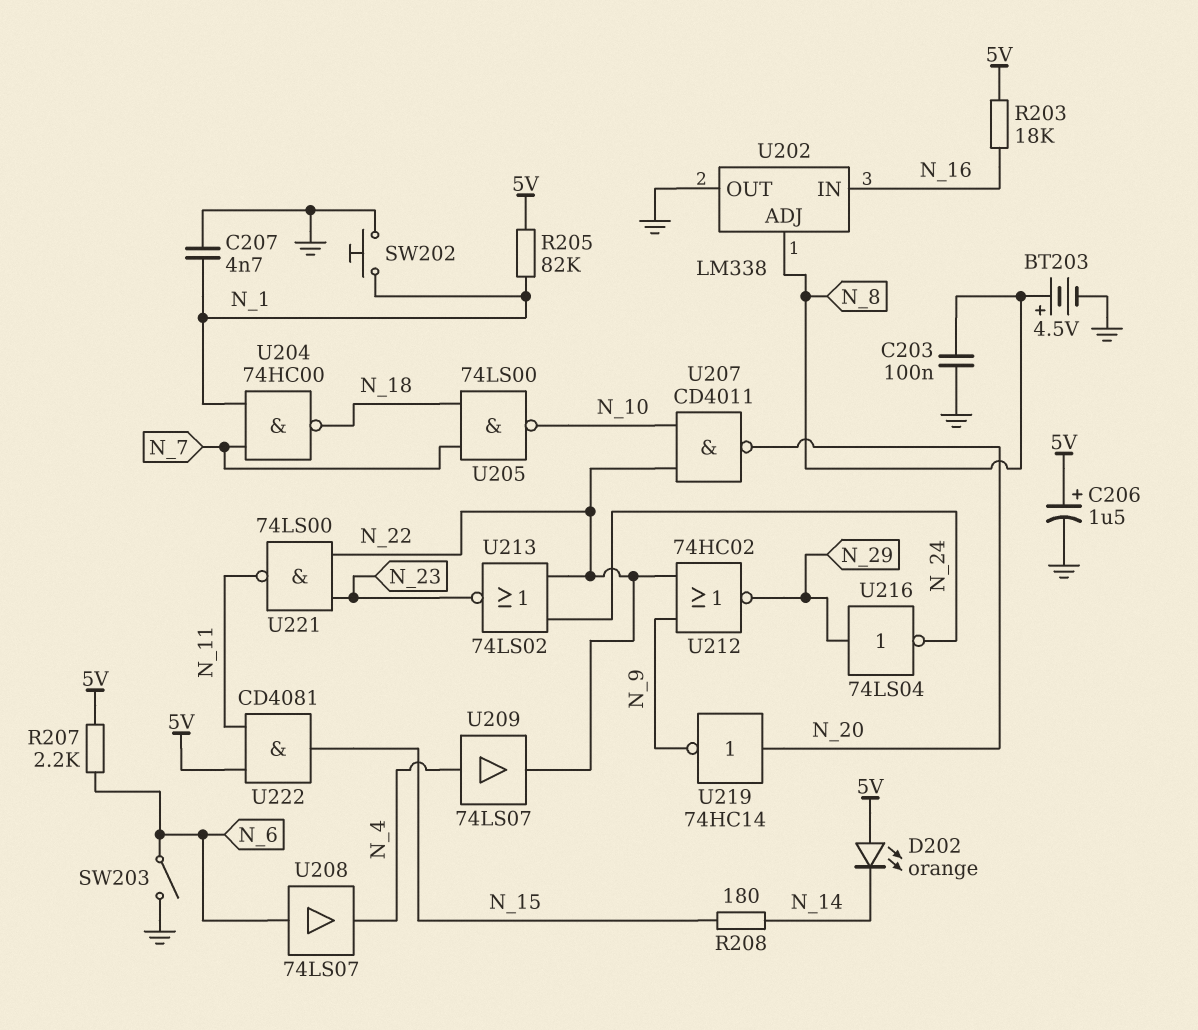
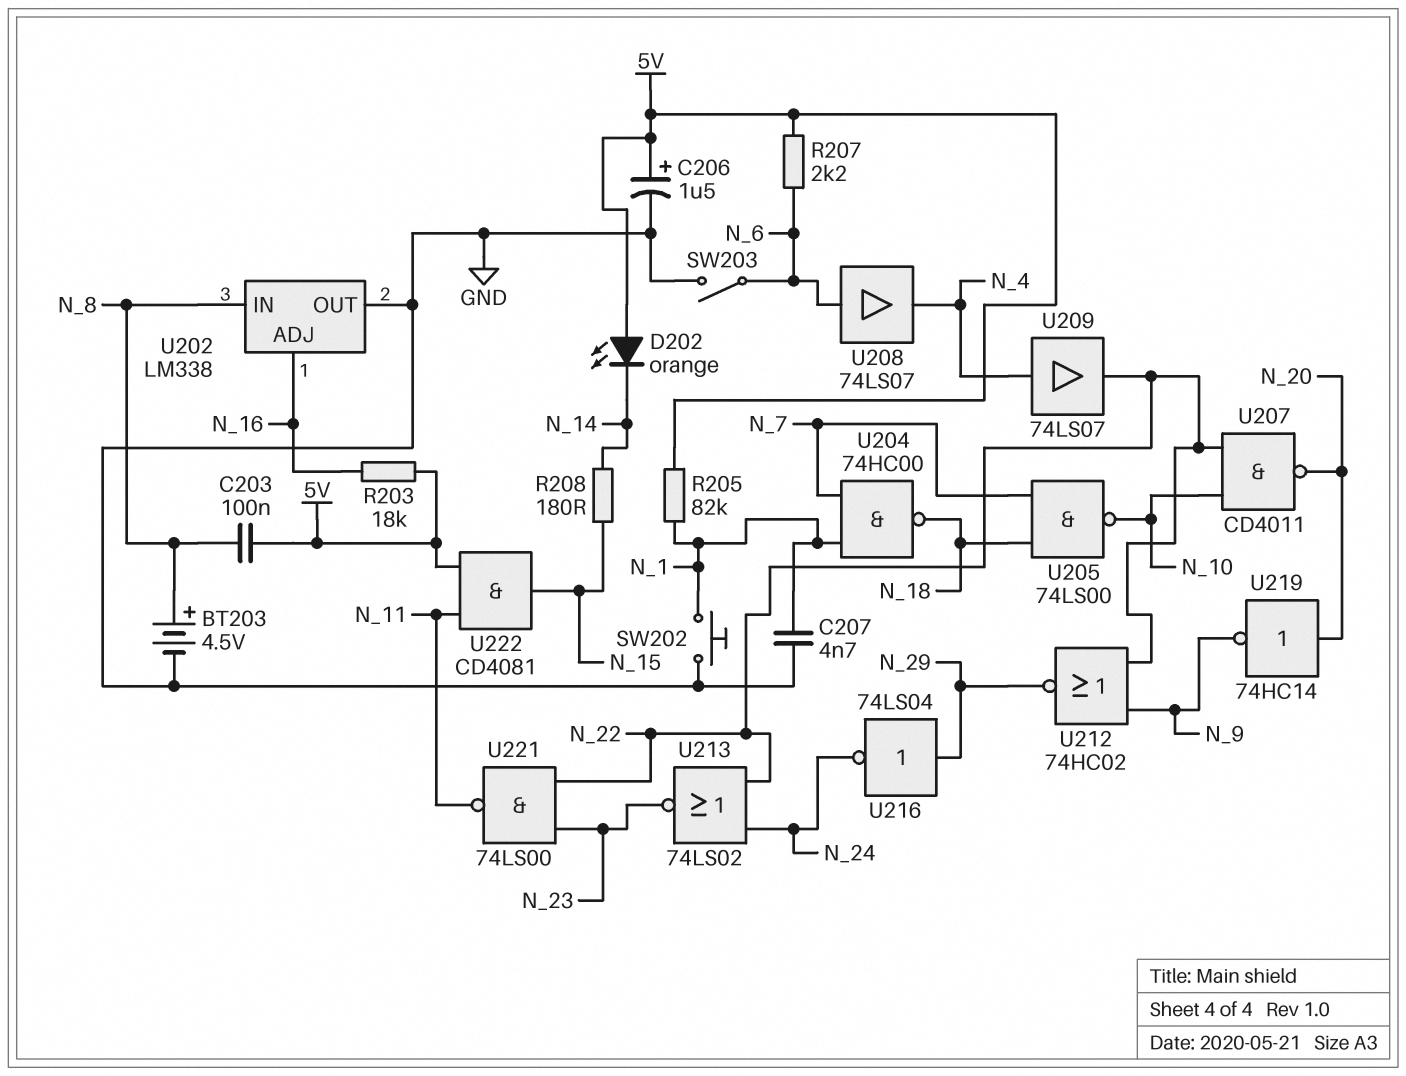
C203: 100nF (GND, N_8) -> 100nF (5V, N_8)
U202 pin ADJ: N_8 -> N_16
U202 pin IN: N_16 -> N_8

